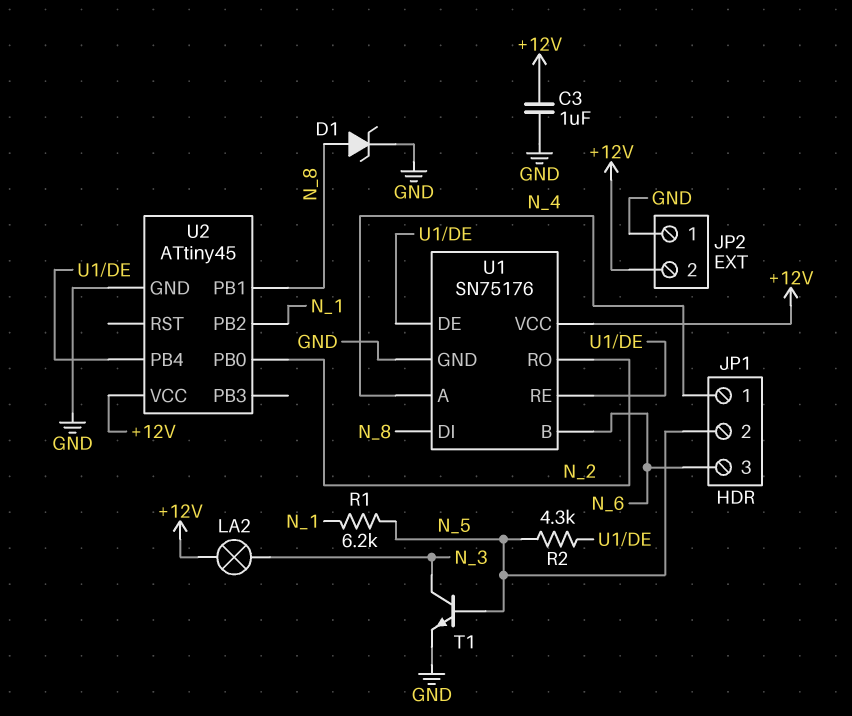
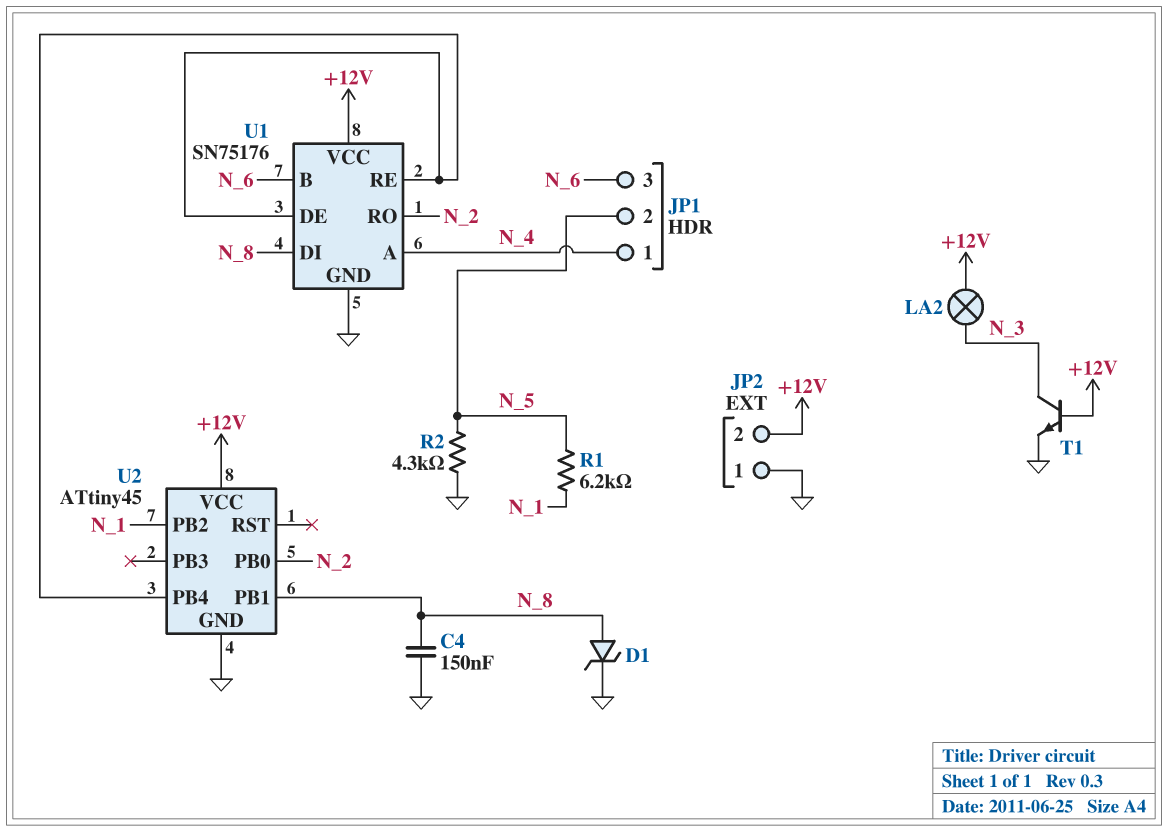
C3: 1uF (+12V, GND) -> none
C4: none -> 150nF (GND, N_8)
R2: 4.3k (N_5, U1/DE) -> 4.3k (GND, N_5)
T1: NPN (B N_5, C N_3, E GND) -> NPN (B +12V, C N_3, E GND)

